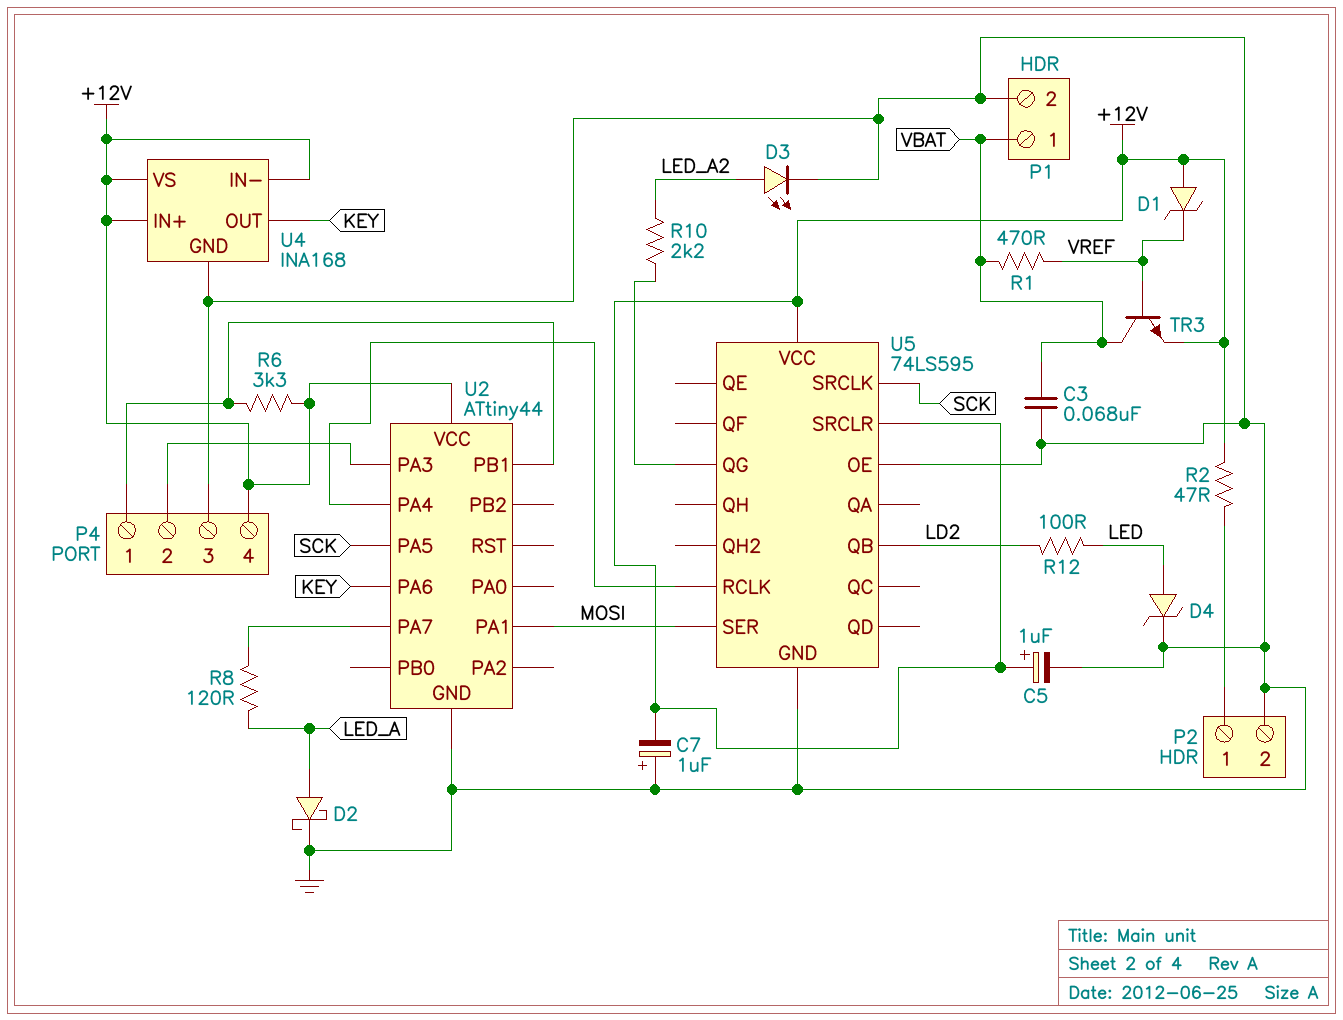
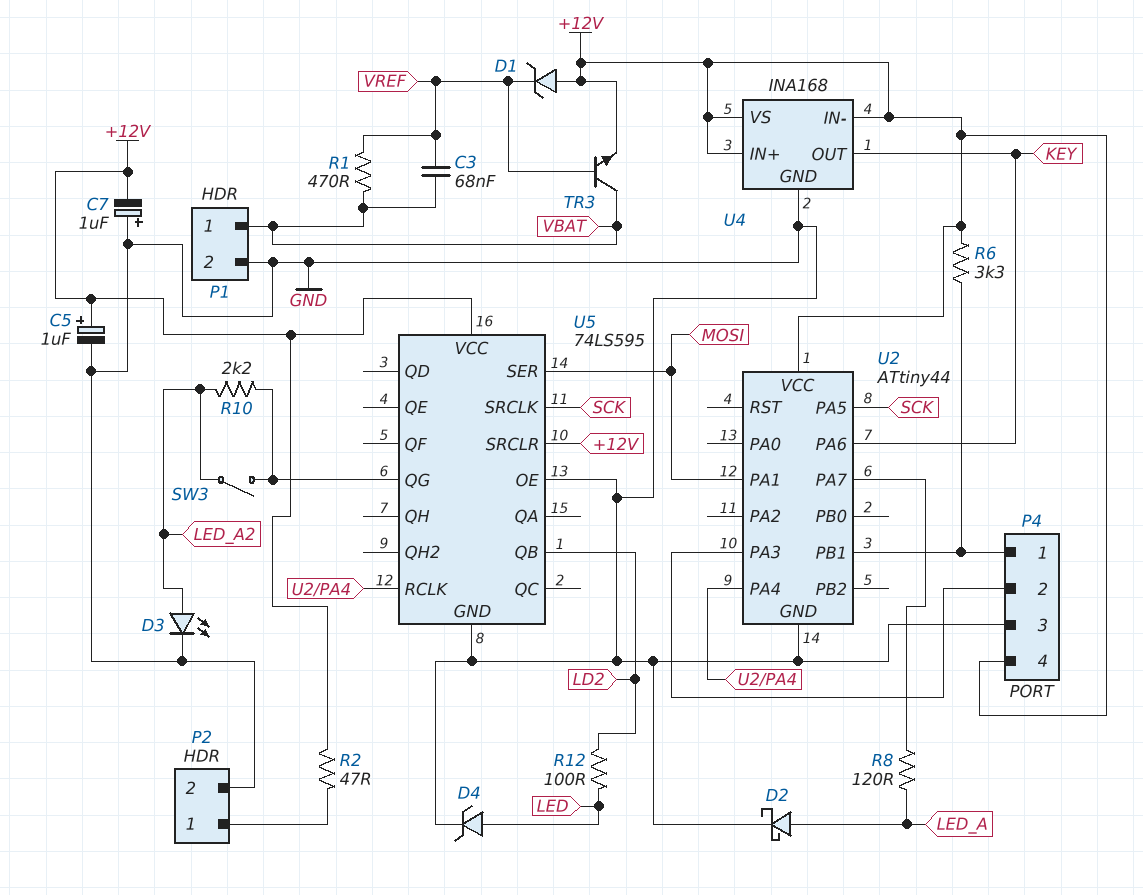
C3: 68nF (GND, VBAT) -> 68nF (VBAT, VREF)
SW3: none -> switch (LED_A2, U5/QG)

